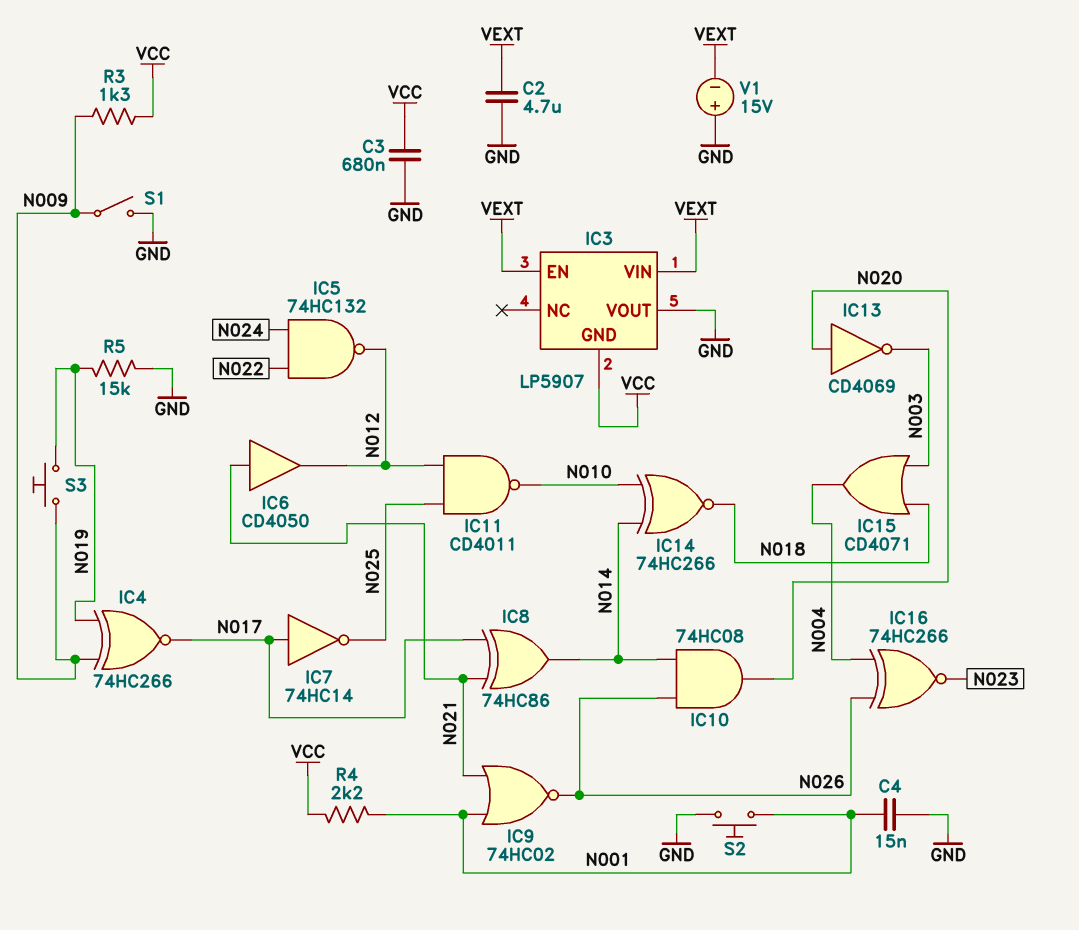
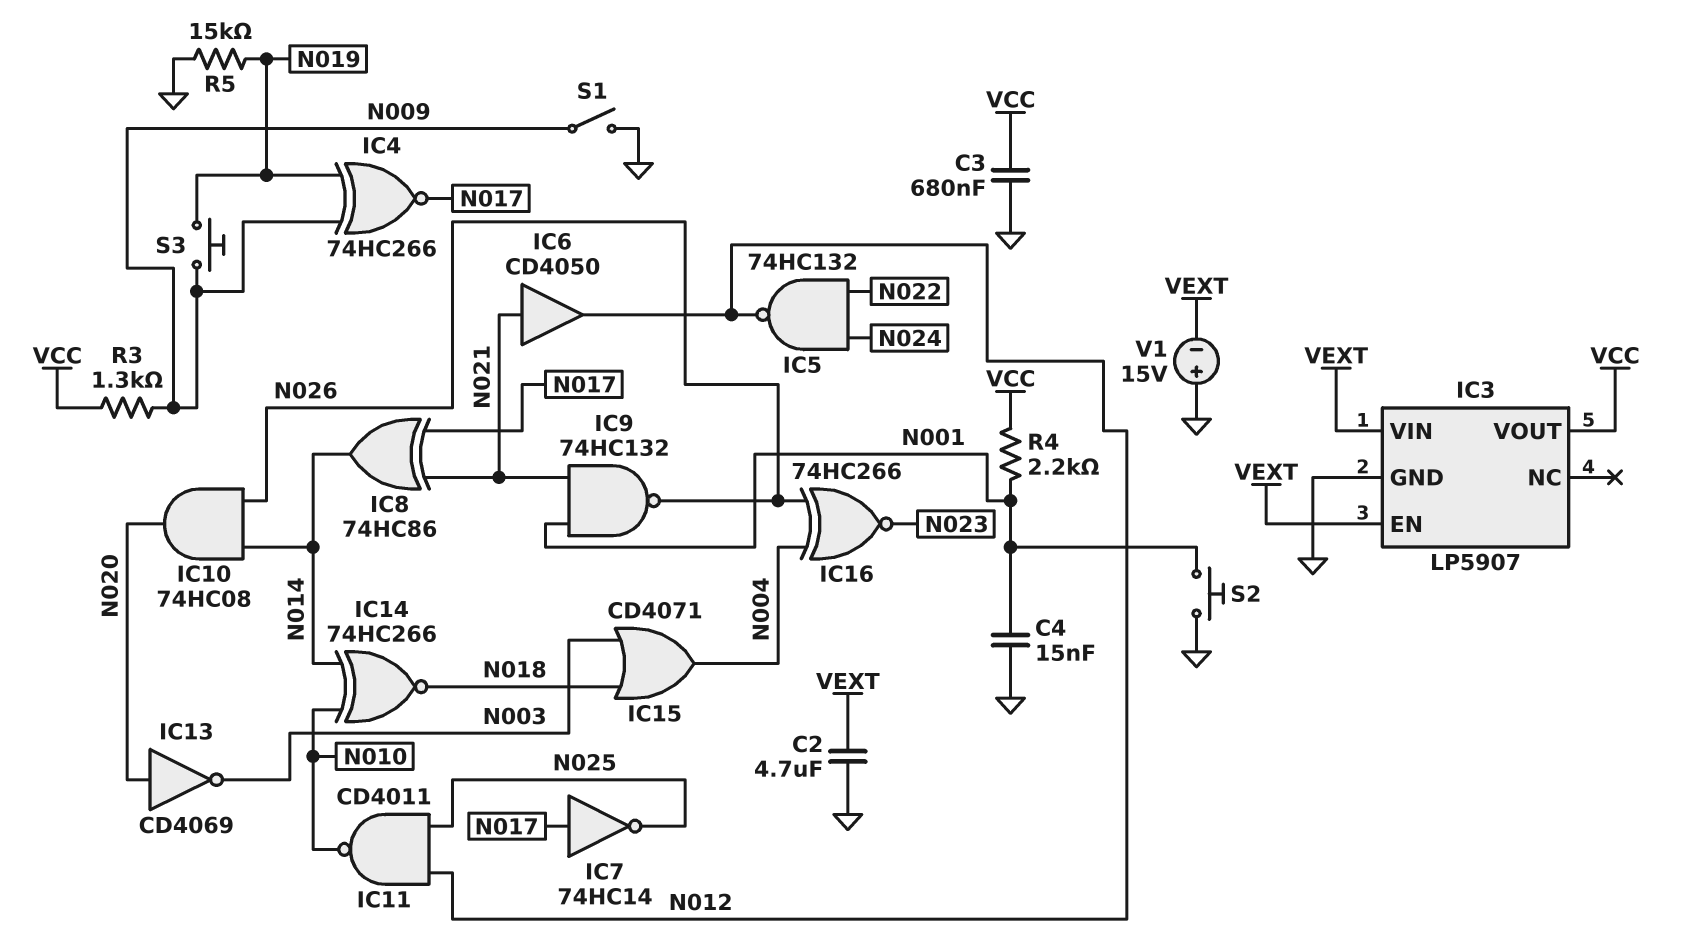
IC3 pin GND: VCC -> GND
IC3 pin VOUT: GND -> VCC
IC9: NOR 74HC02 (in N001, in N021, out N026) -> NAND 74HC132 (in N001, in N021, out N026)

